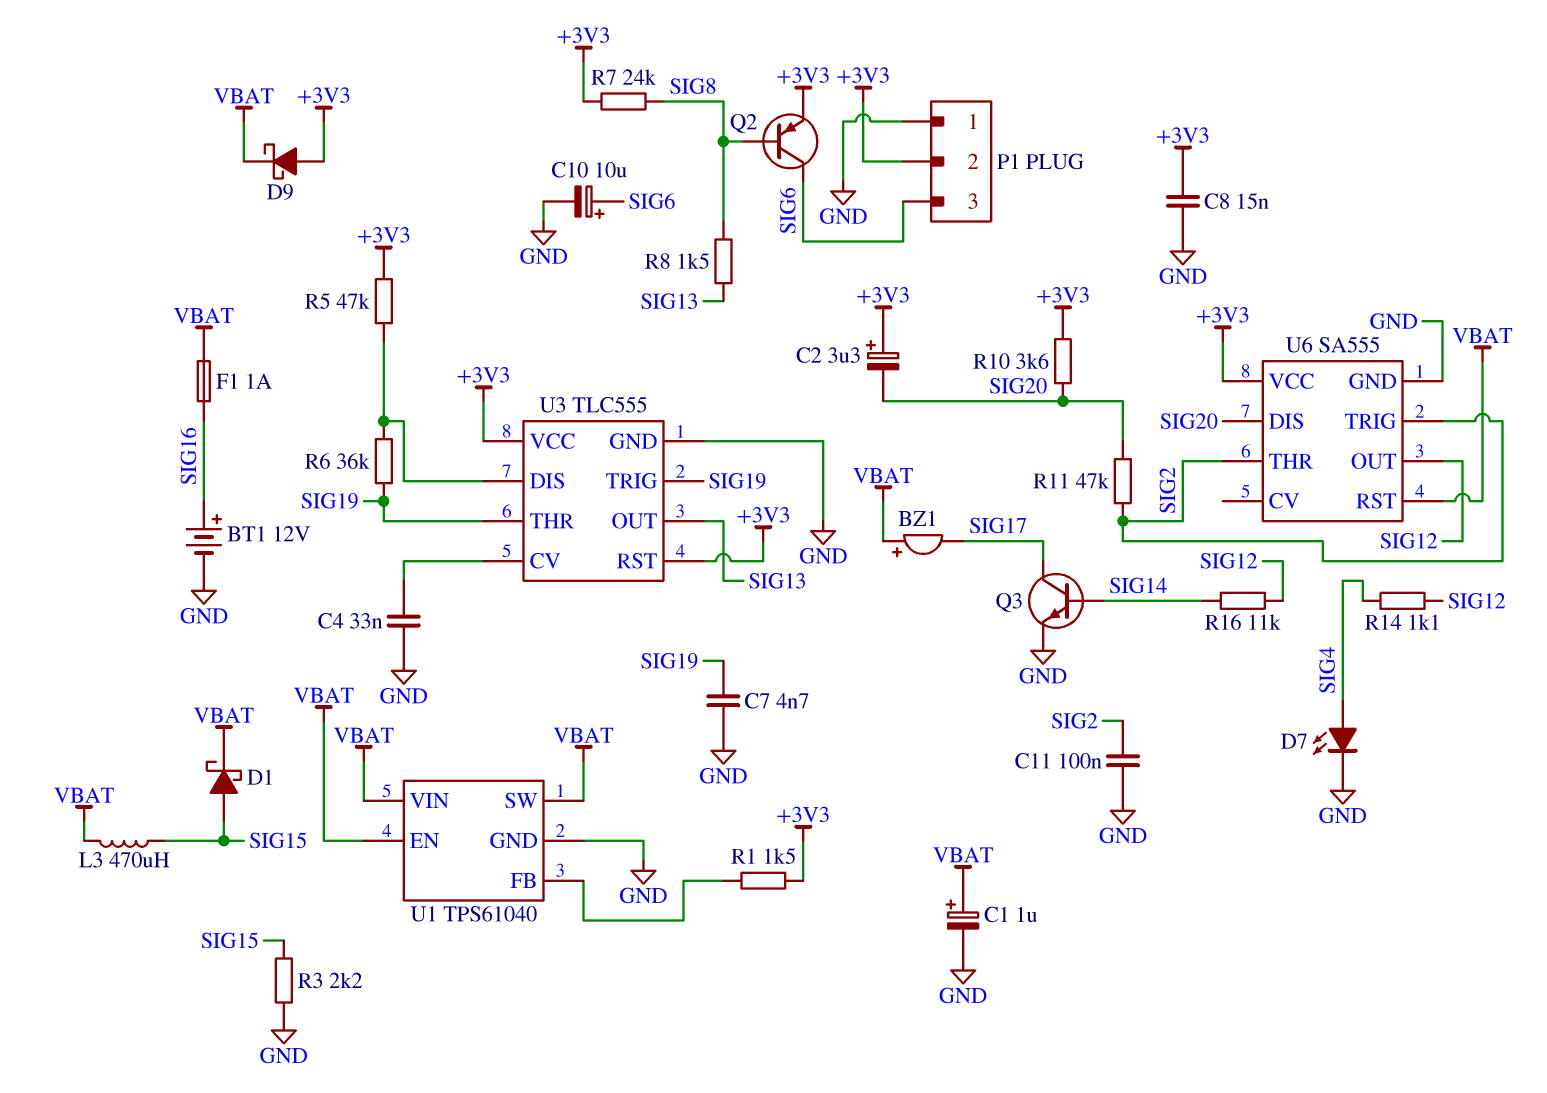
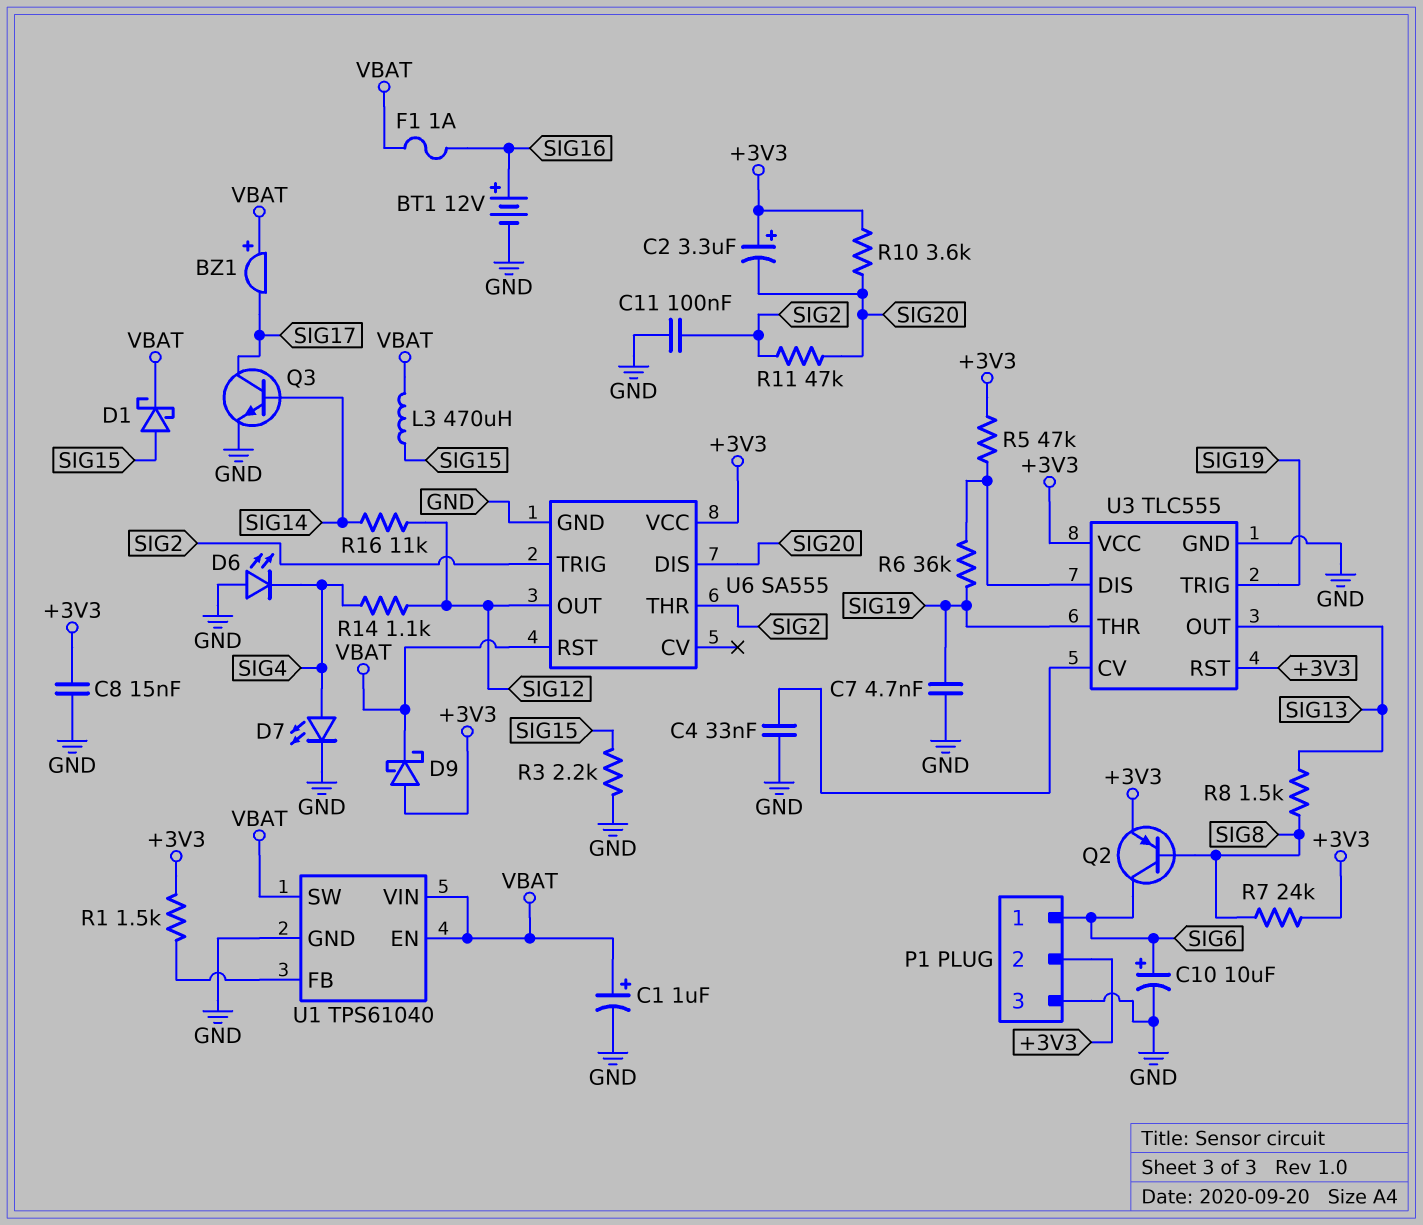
D6: none -> LED (A GND, K SIG4)
P1 pin 1: GND -> SIG6
P1 pin 3: SIG6 -> GND

